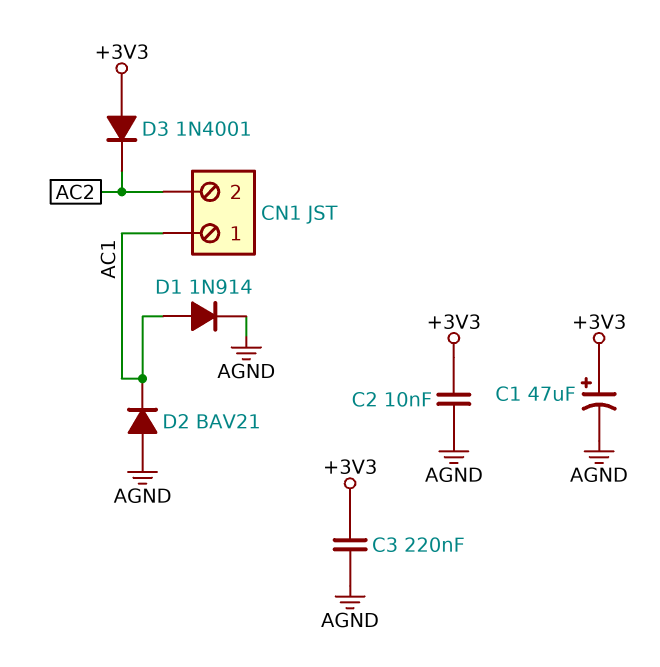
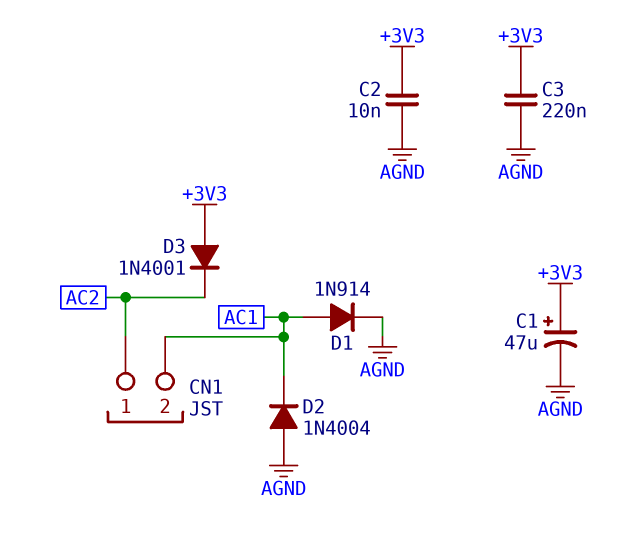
CN1 pin 1: AC1 -> AC2
CN1 pin 2: AC2 -> AC1
D2: diode BAV21 (A AGND, K AC1) -> diode 1N4004 (A AGND, K AC1)

